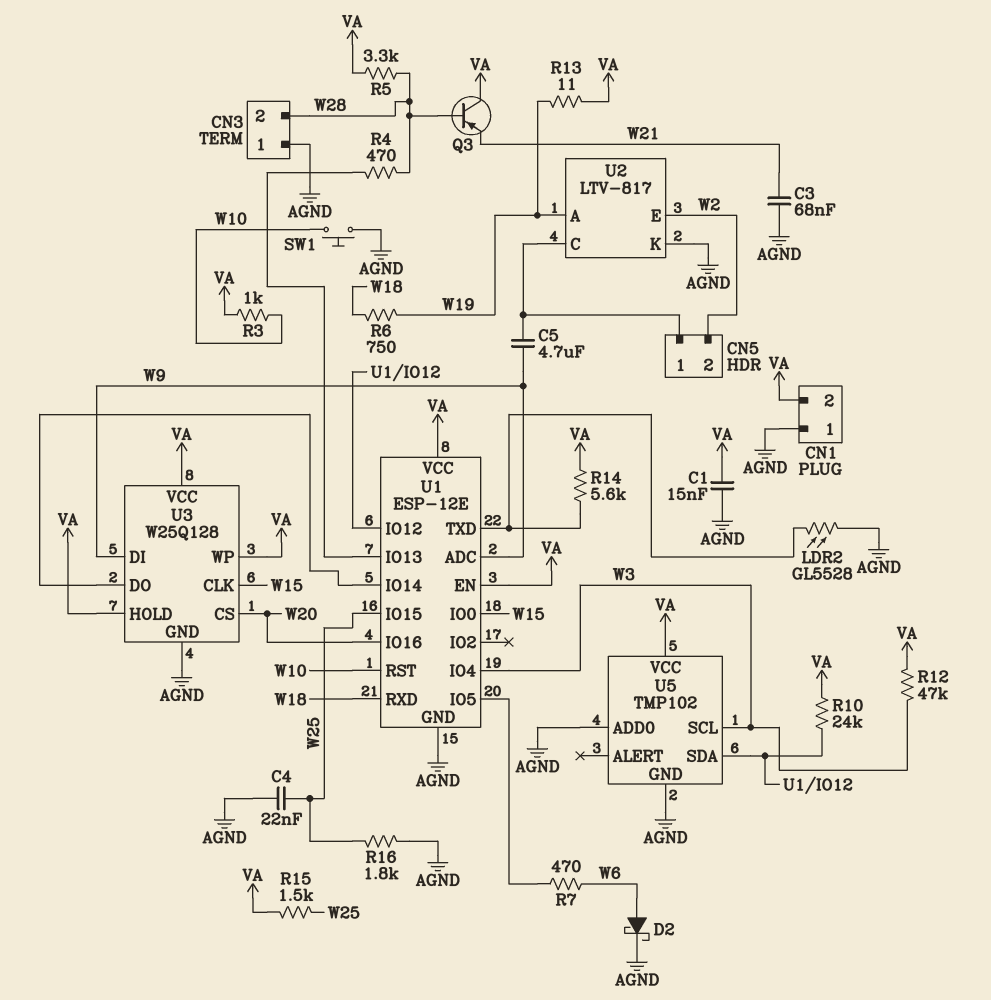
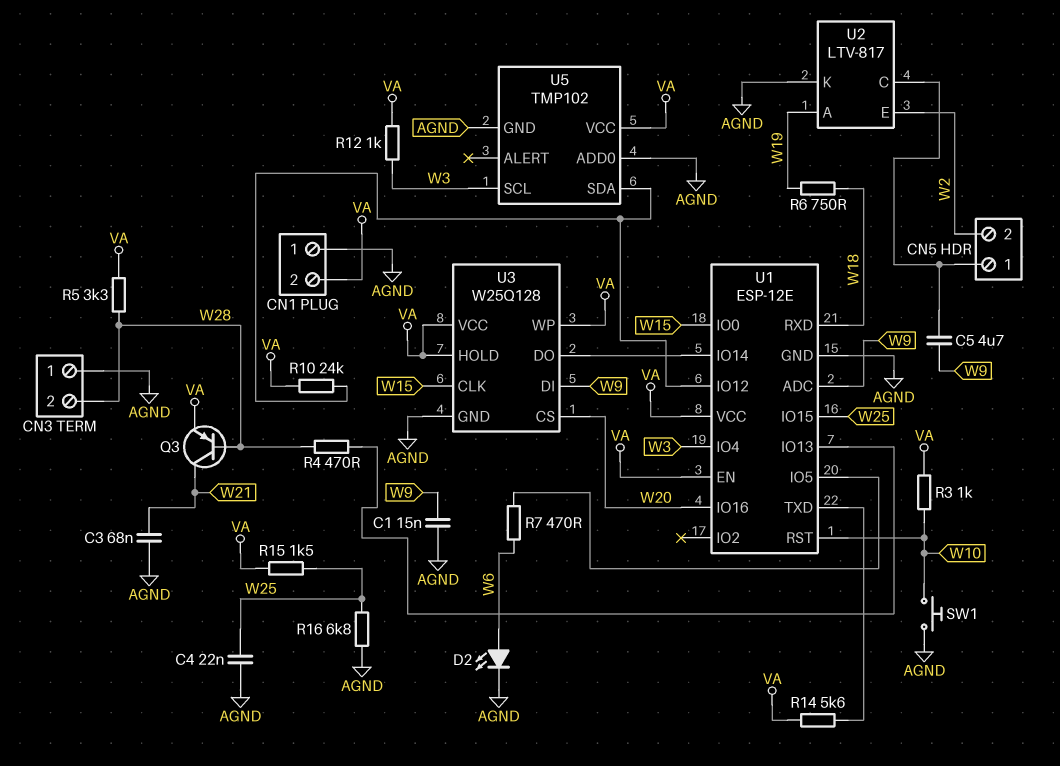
C1: 15nF (AGND, VA) -> 15nF (AGND, W9)
D2: schottky (A W6, K AGND) -> LED (A W6, K AGND)
LDR2: GL5528 (AGND, U1/TXD) -> none
Q3: PNP (B W28, C VA, E W21) -> PNP (B W28, C W21, E VA)
R12: 47k (VA, W3) -> 1k (VA, W3)
R13: 11 (VA, W19) -> none
R16: 1.8k (AGND, W25) -> 6.8k (AGND, W25)

